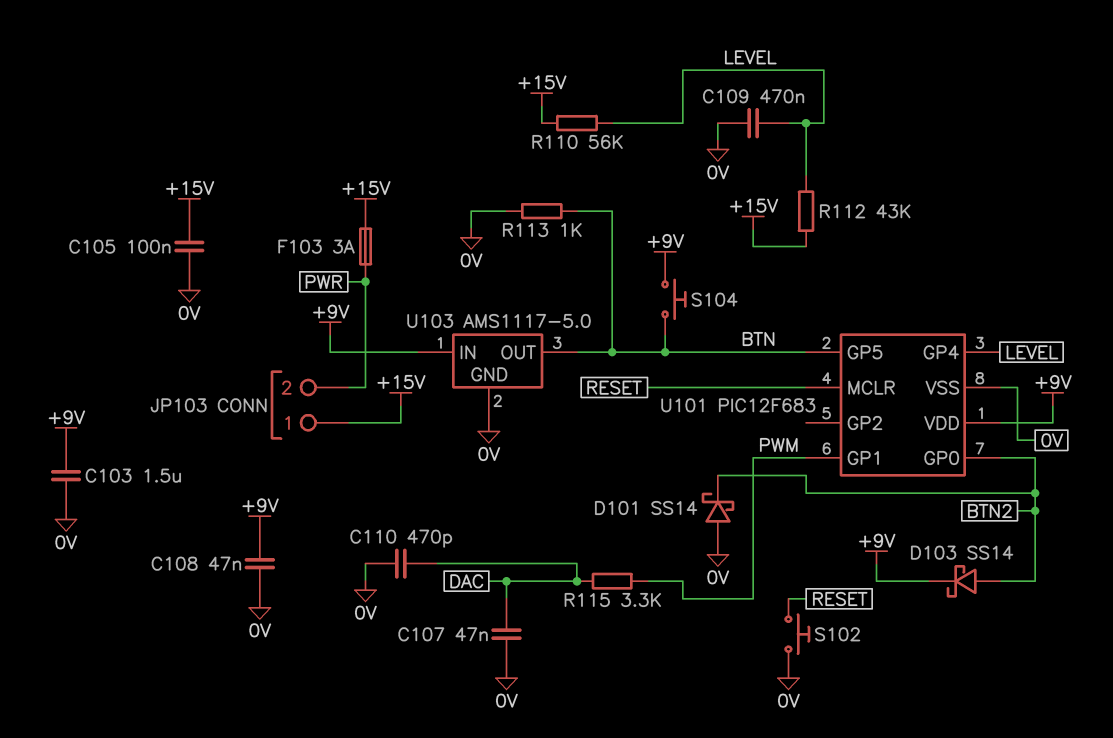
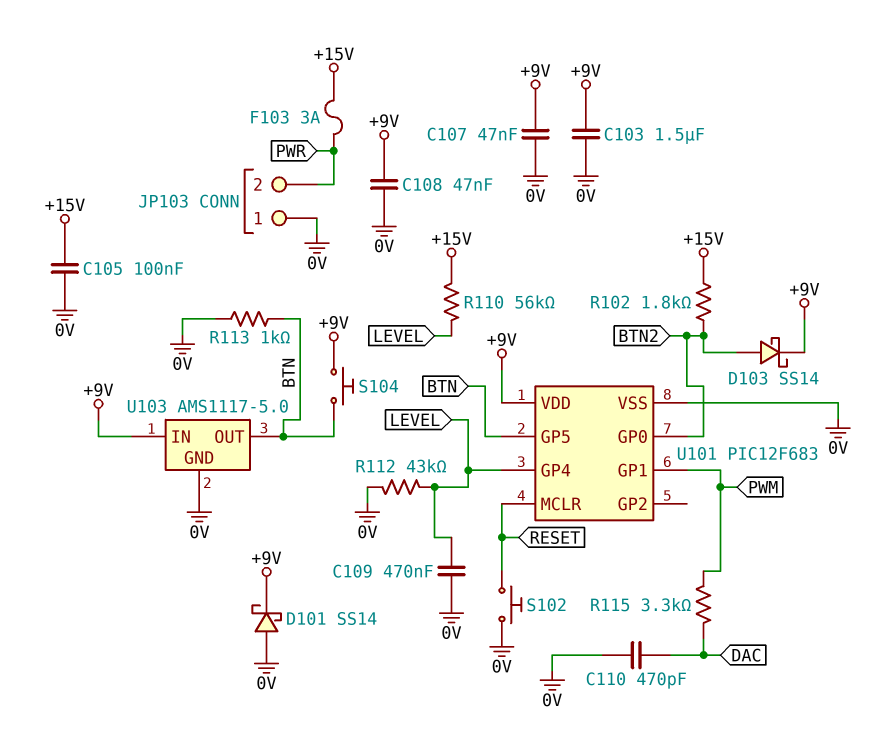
C107: 47nF (0V, DAC) -> 47nF (+9V, 0V)
D101: schottky SS14 (A 0V, K BTN2) -> schottky SS14 (A 0V, K +9V)
JP103 pin 1: +15V -> 0V
R102: none -> 1.8k (+15V, BTN2)
R112: 43k (+15V, LEVEL) -> 43k (0V, LEVEL)

